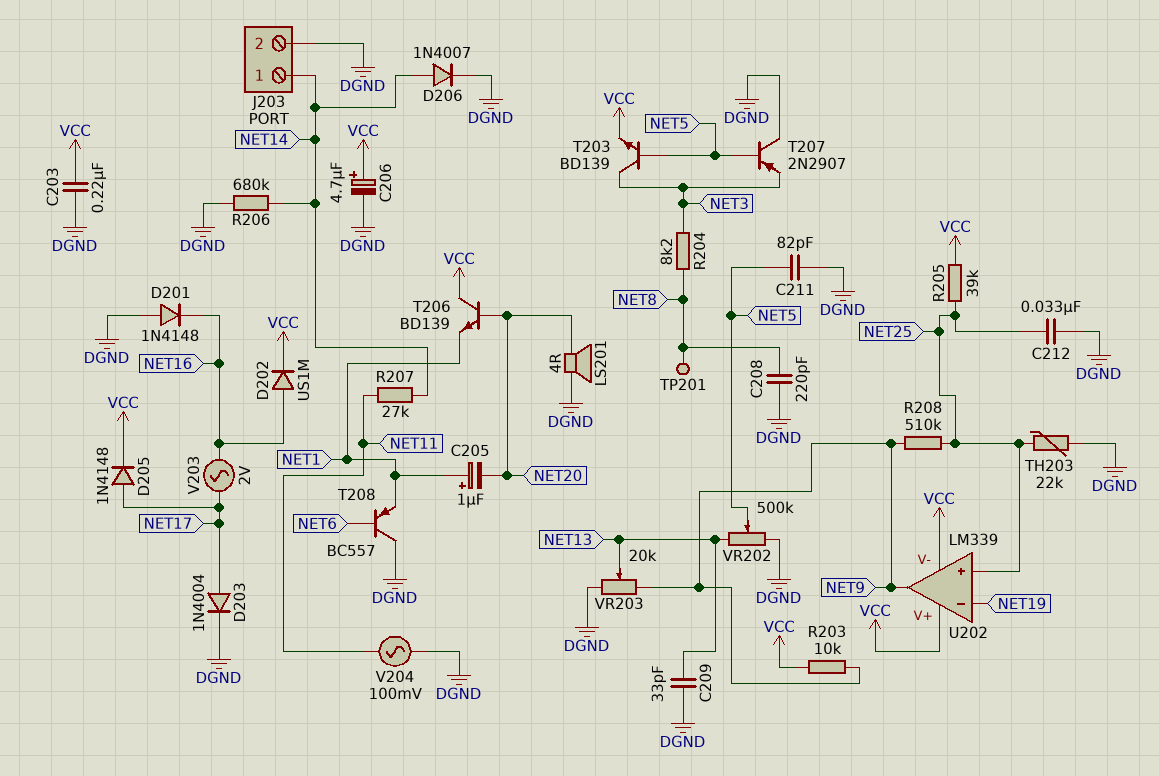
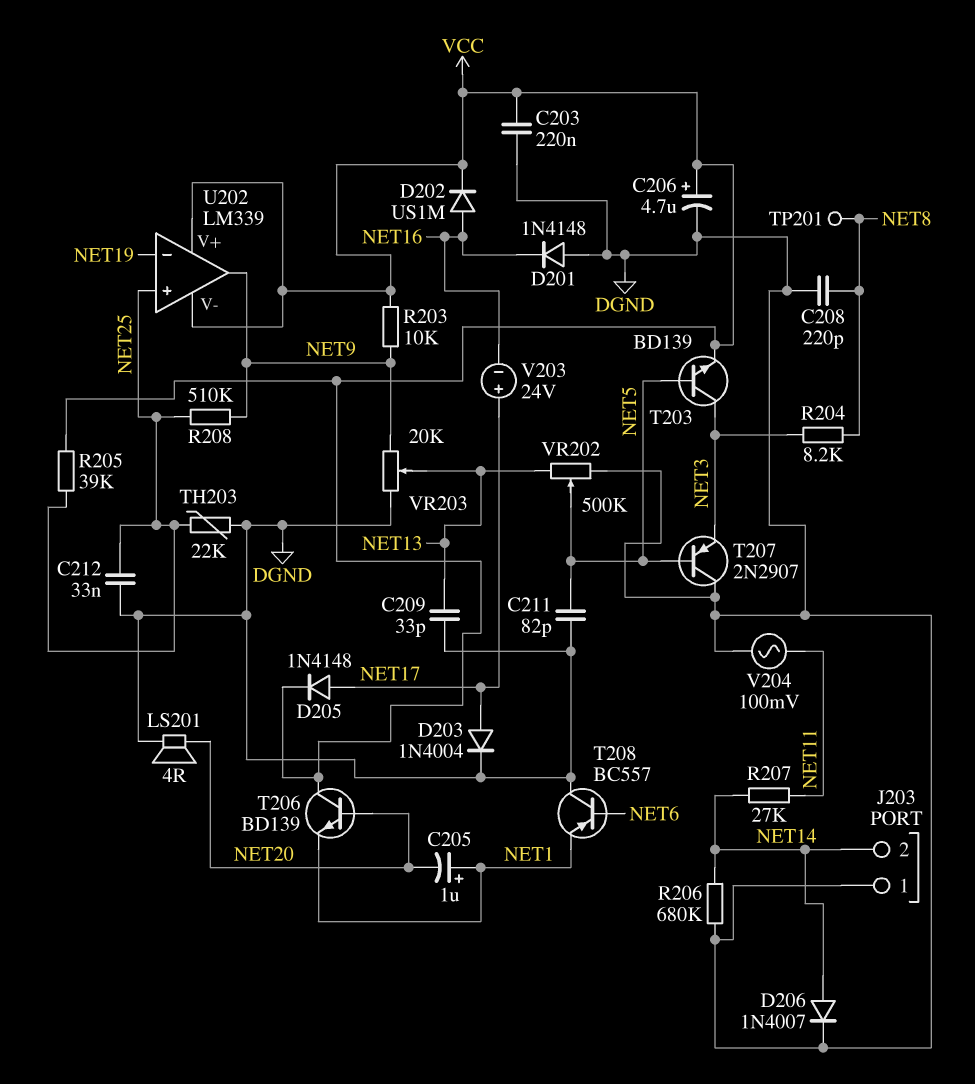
J203 pin 1: NET14 -> DGND
J203 pin 2: DGND -> NET14
V203: AC 2V (NET16, NET17) -> 24V (plus NET17, minus NET16)

